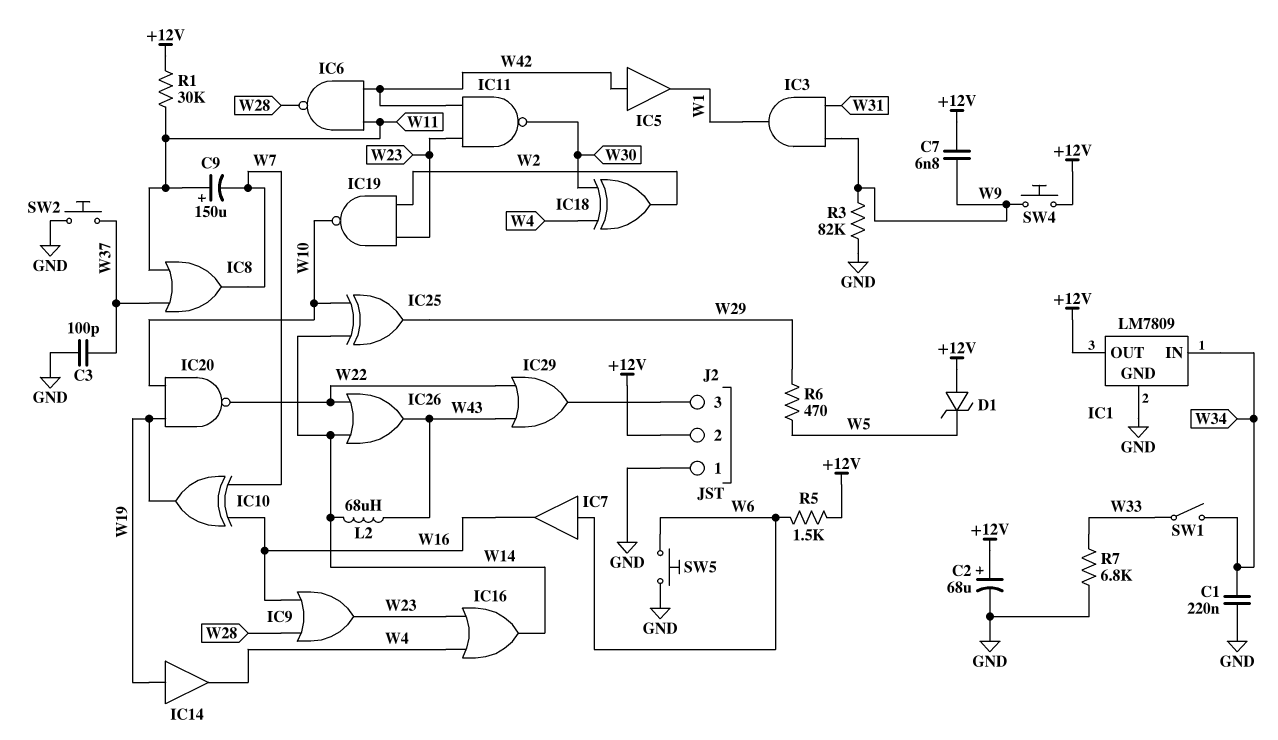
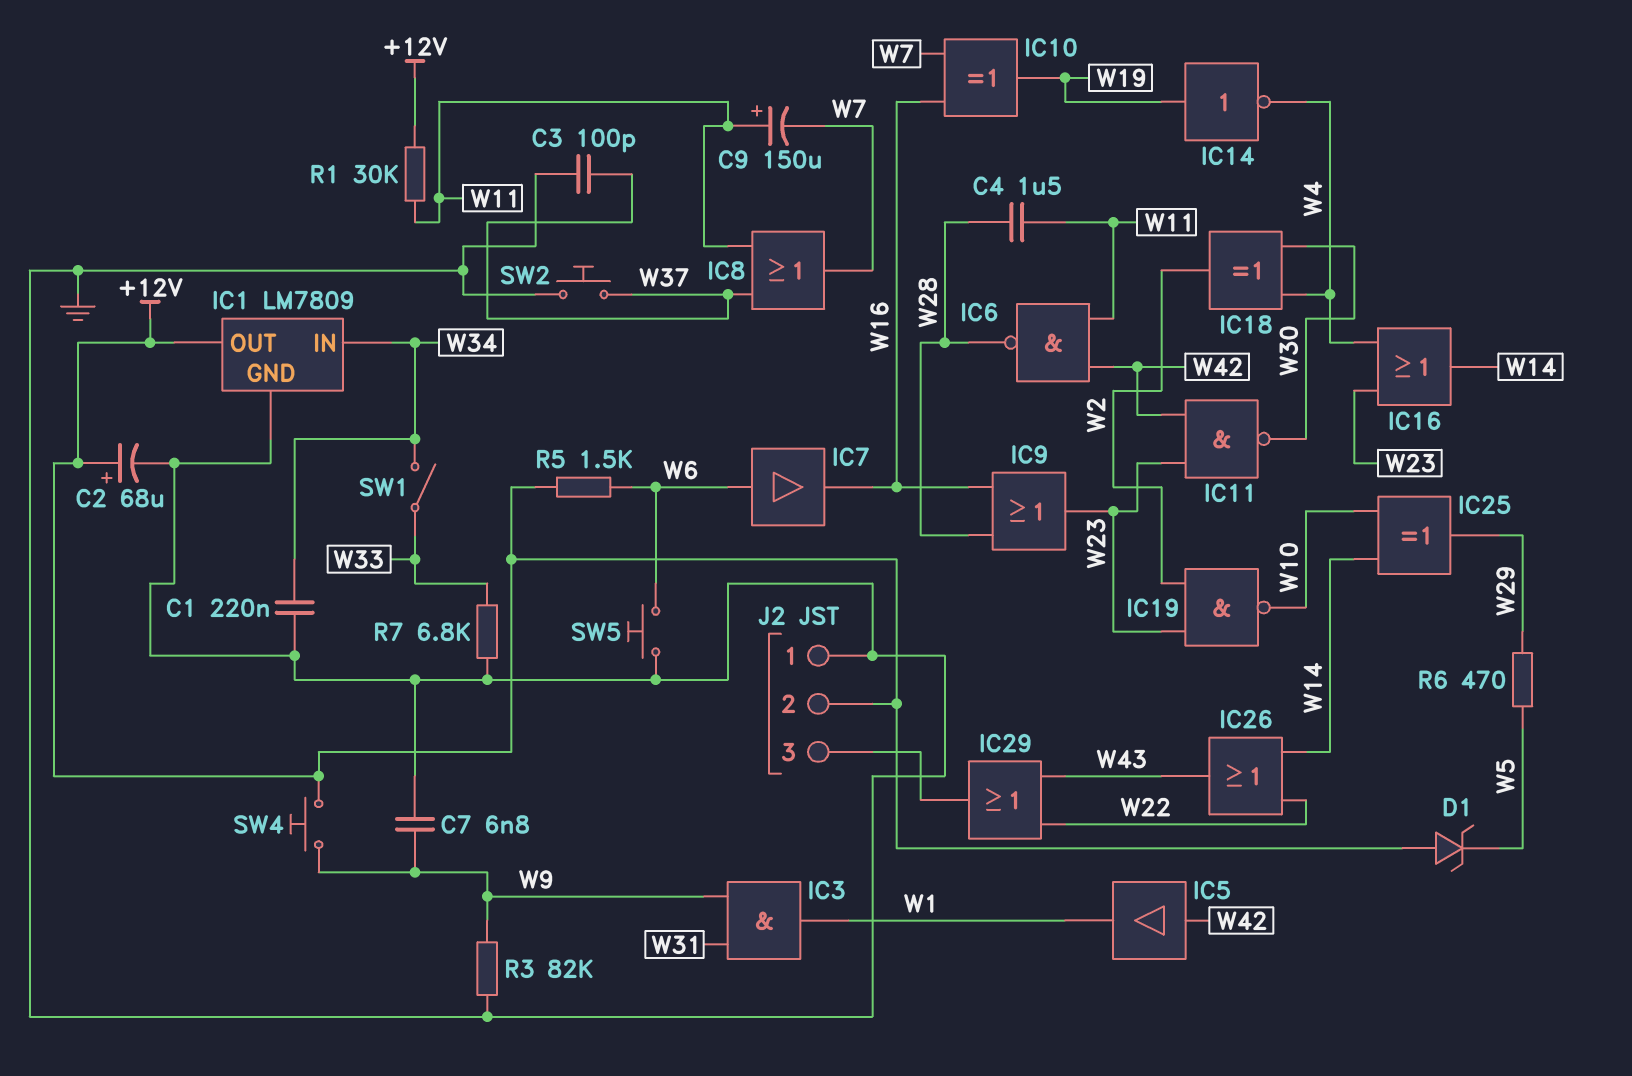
C4: none -> 1.5uF (W11, W28)
C7: 6.8nF (+12V, W9) -> 6.8nF (GND, W9)
IC14: buffer (in W19, out W4) -> NOT (in W19, out W4)
IC20: NAND (in W10, in W19, out W22) -> none
L2: 68uH (W14, W43) -> none

